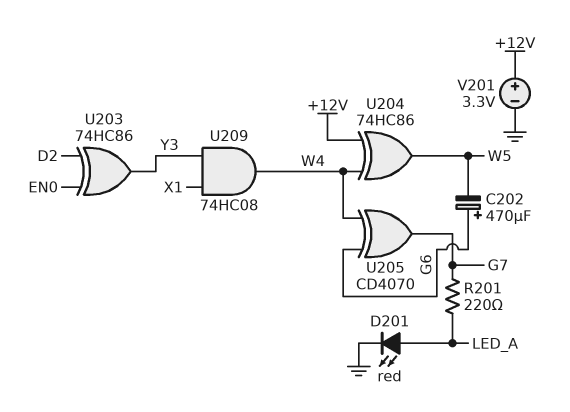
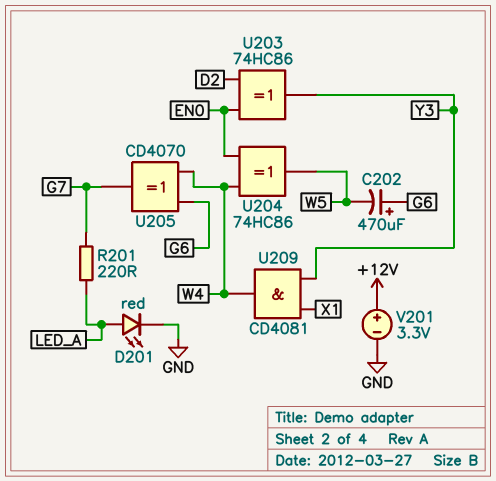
U204: XOR 74HC86 (in +12V, in W4, out W5) -> XOR 74HC86 (in EN0, in W4, out W5)
U209: AND 74HC08 (in X1, in Y3, out W4) -> AND CD4081 (in X1, in Y3, out W4)

